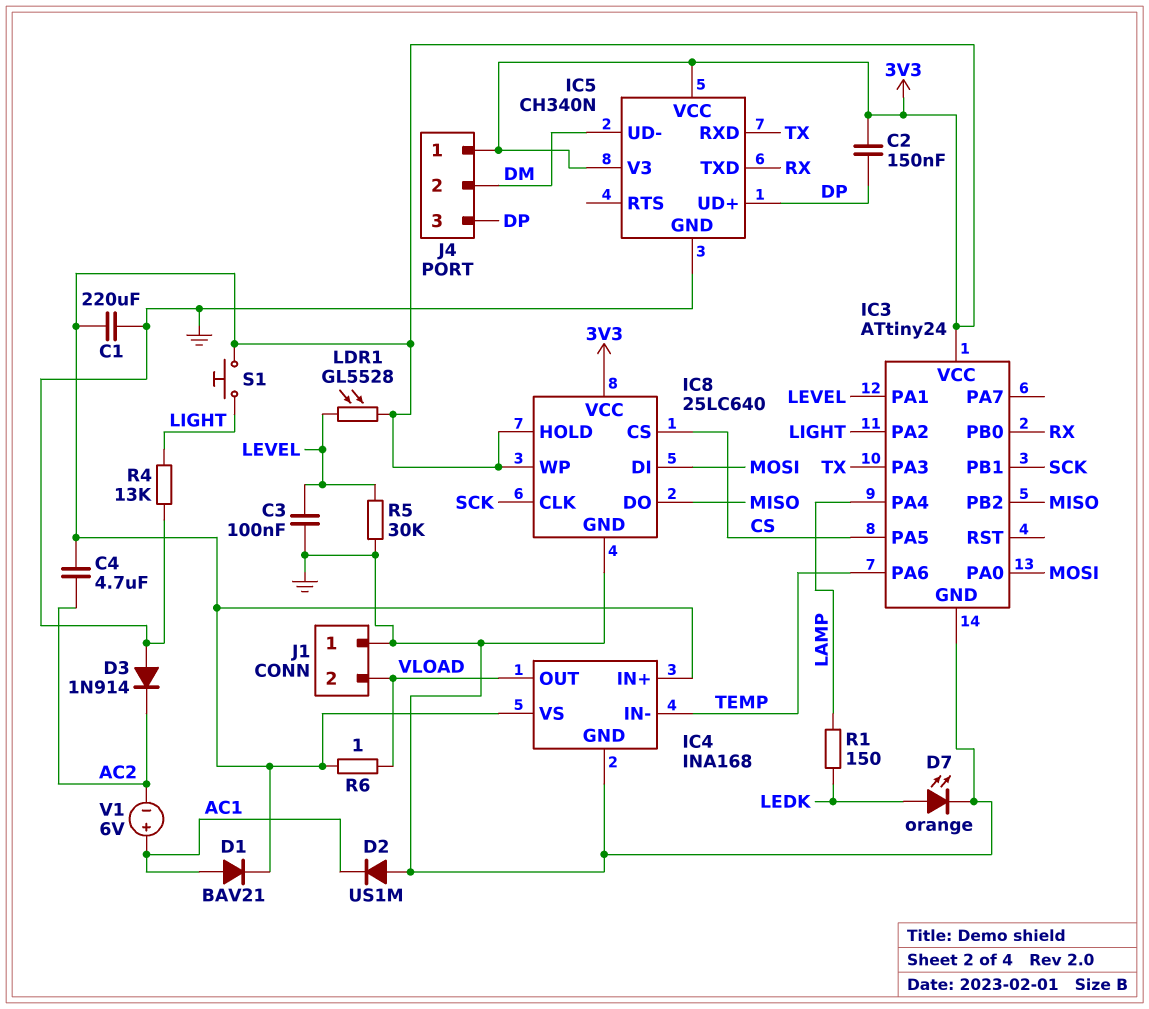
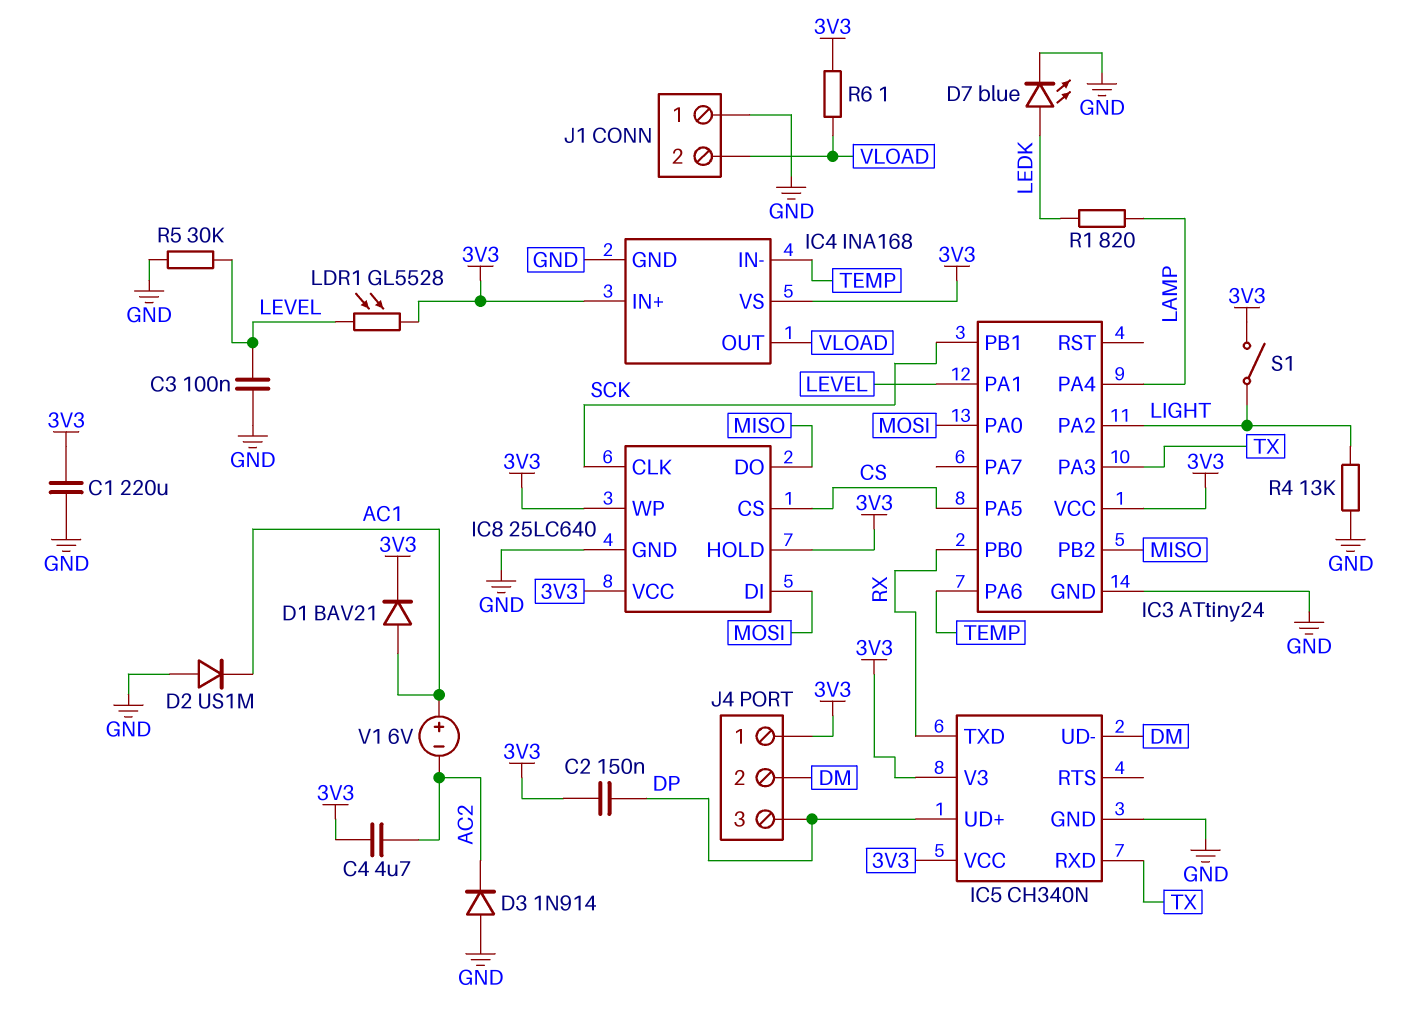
D7: LED orange (A LEDK, K GND) -> LED blue (A LEDK, K GND)
R1: 150 (LAMP, LEDK) -> 820 (LAMP, LEDK)
S1: button (3V3, LIGHT) -> switch (3V3, LIGHT)

